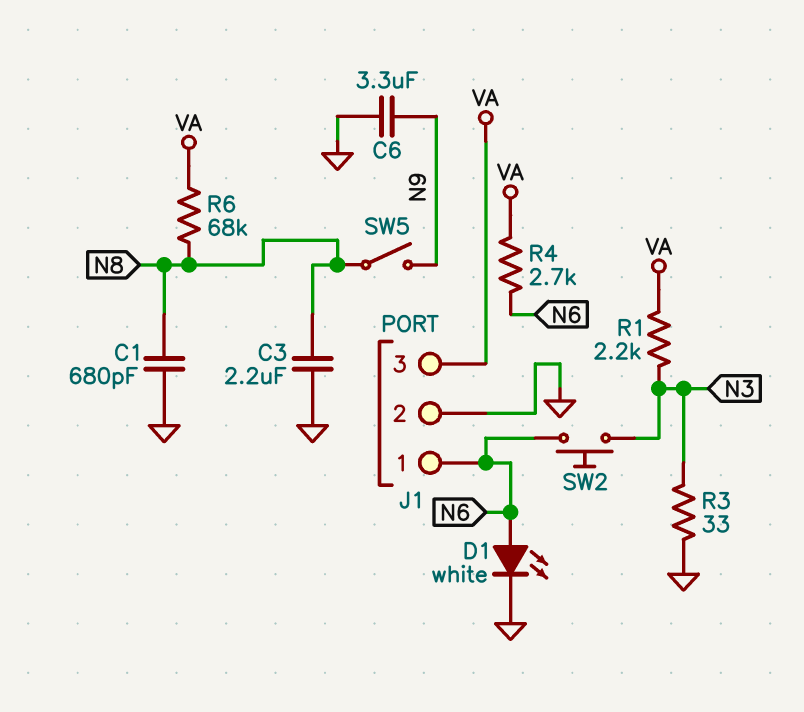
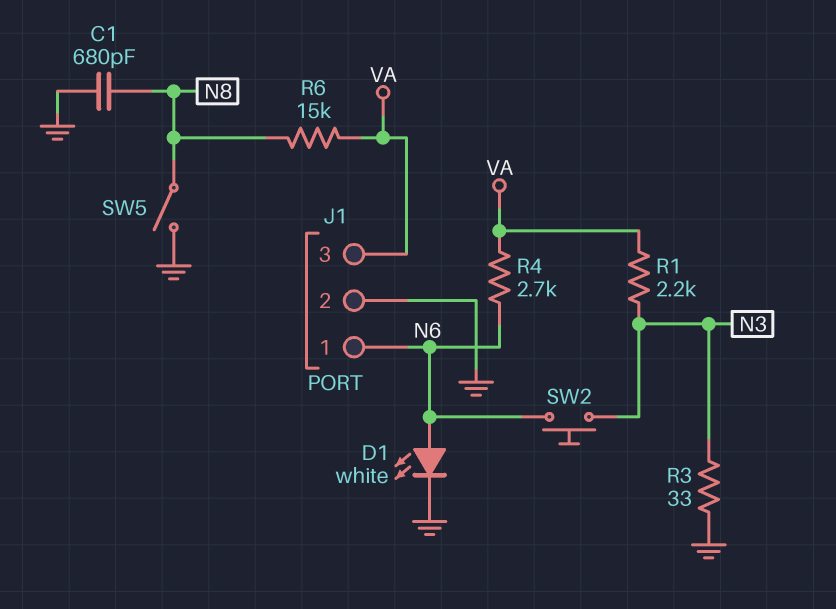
C3: 2.2uF (GND, N8) -> none
C6: 3.3uF (GND, N9) -> none
R6: 68k (N8, VA) -> 15k (N8, VA)
SW5: switch (N8, N9) -> switch (GND, N8)

